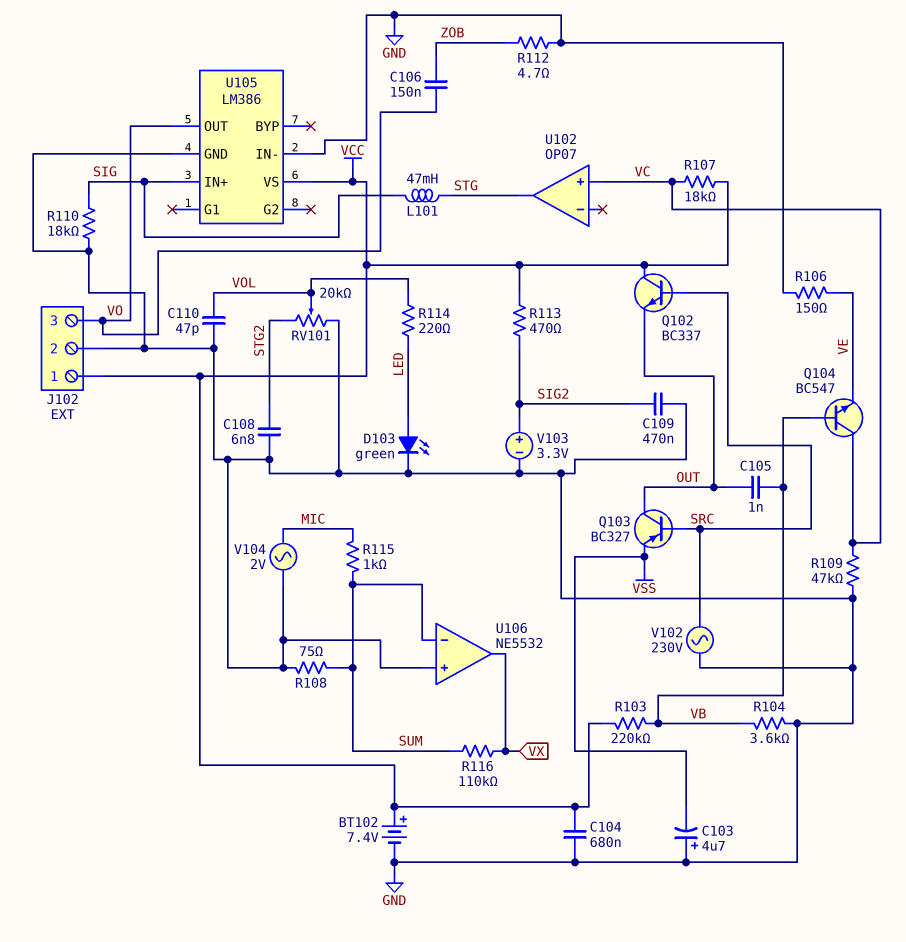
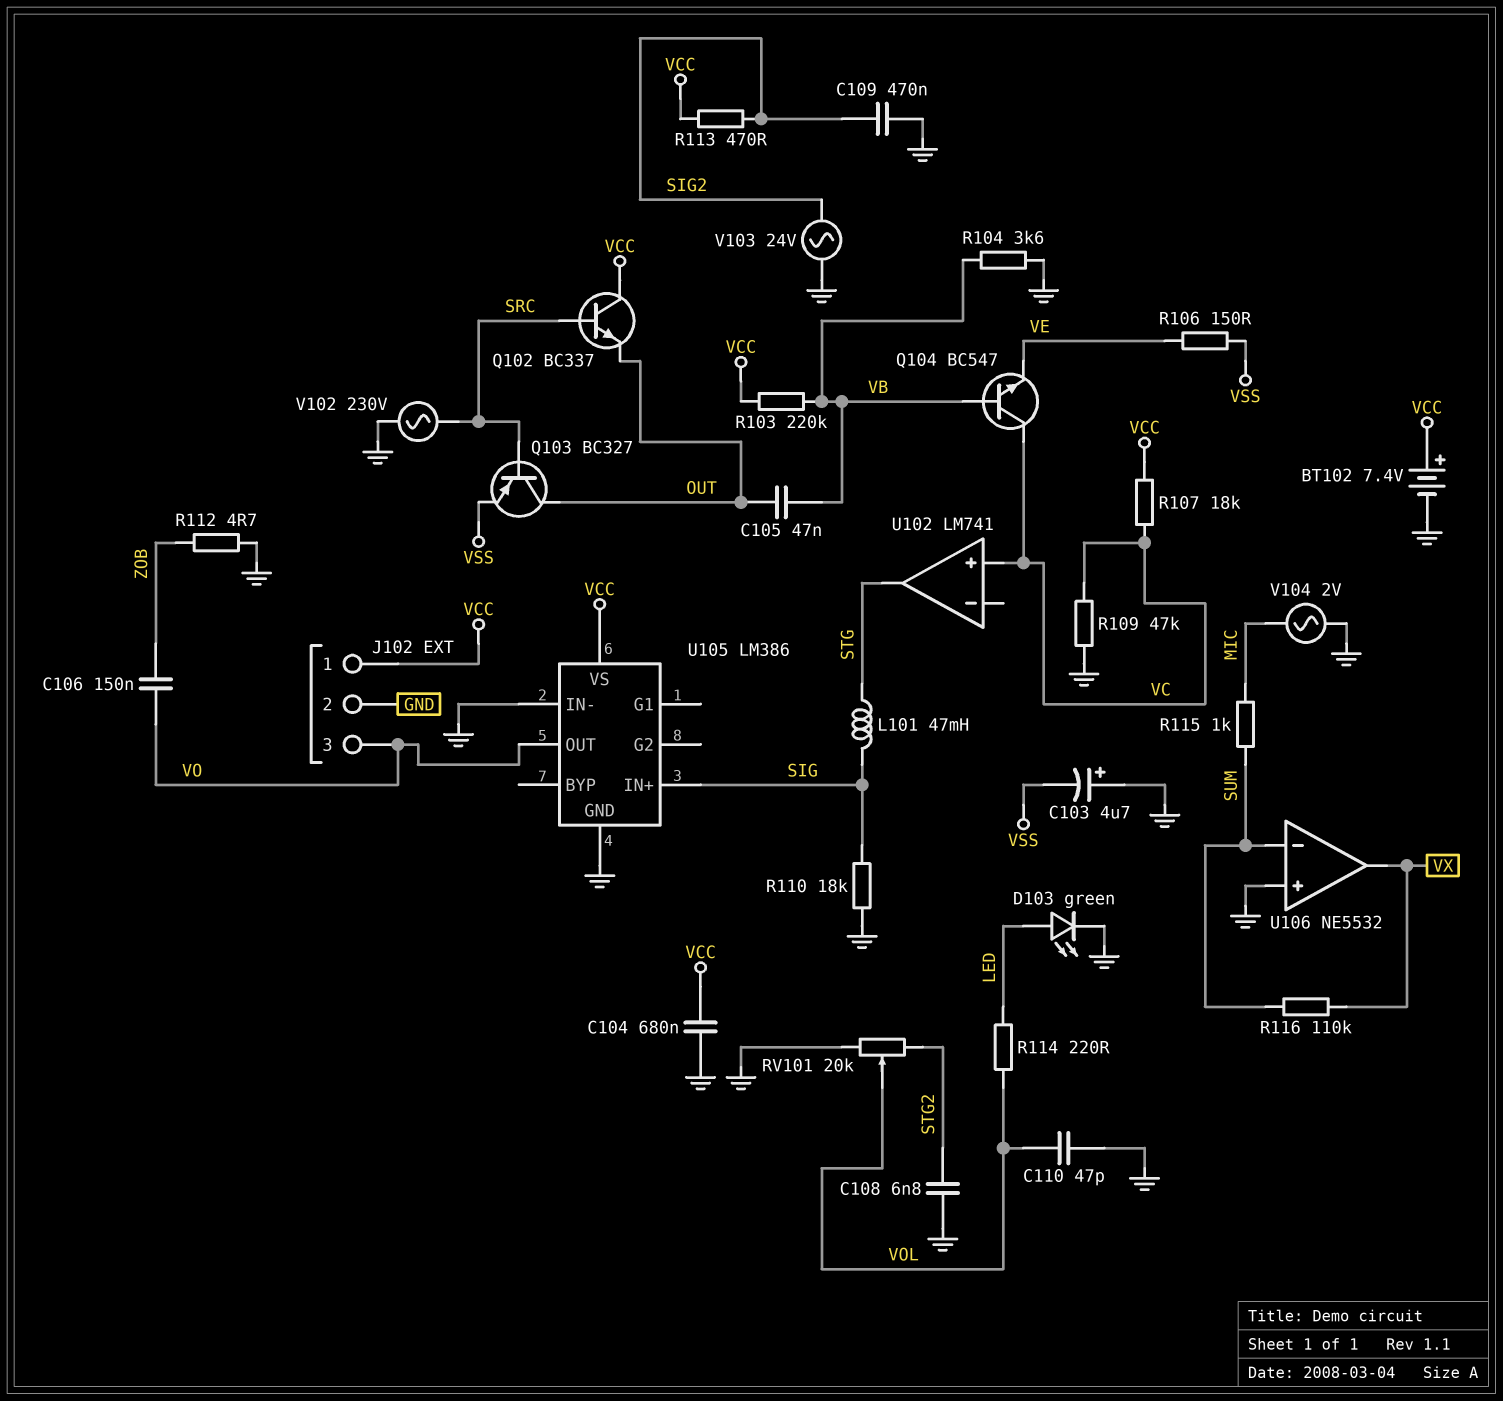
C105: 1nF (OUT, VB) -> 47nF (OUT, VB)
R106: 150 (GND, VE) -> 150 (VE, VSS)
R108: 75 (GND, SUM) -> none
U102: OP07 -> LM741
V103: 3.3V (plus SIG2, minus GND) -> AC 24V (GND, SIG2)

